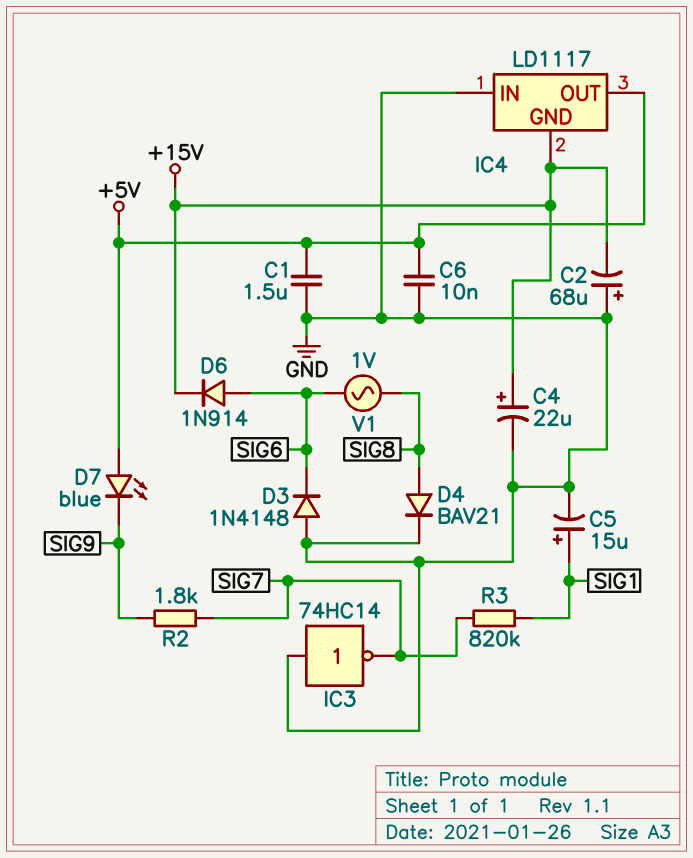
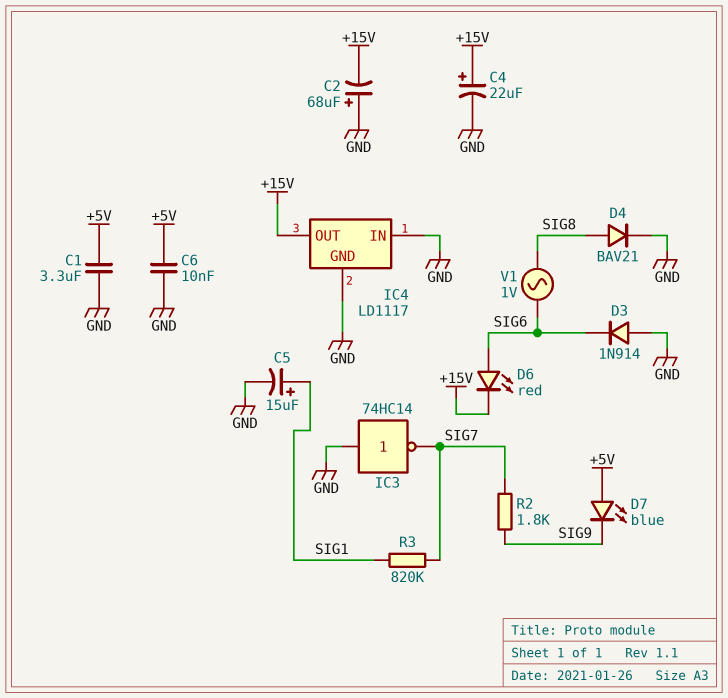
C1: 1.5uF (+5V, GND) -> 3.3uF (+5V, GND)
D3: diode 1N4148 (A GND, K SIG6) -> diode 1N914 (A GND, K SIG6)
D6: diode 1N914 (A SIG6, K +15V) -> LED red (A SIG6, K +15V)
IC4 pin GND: +15V -> GND
IC4 pin OUT: +5V -> +15V

